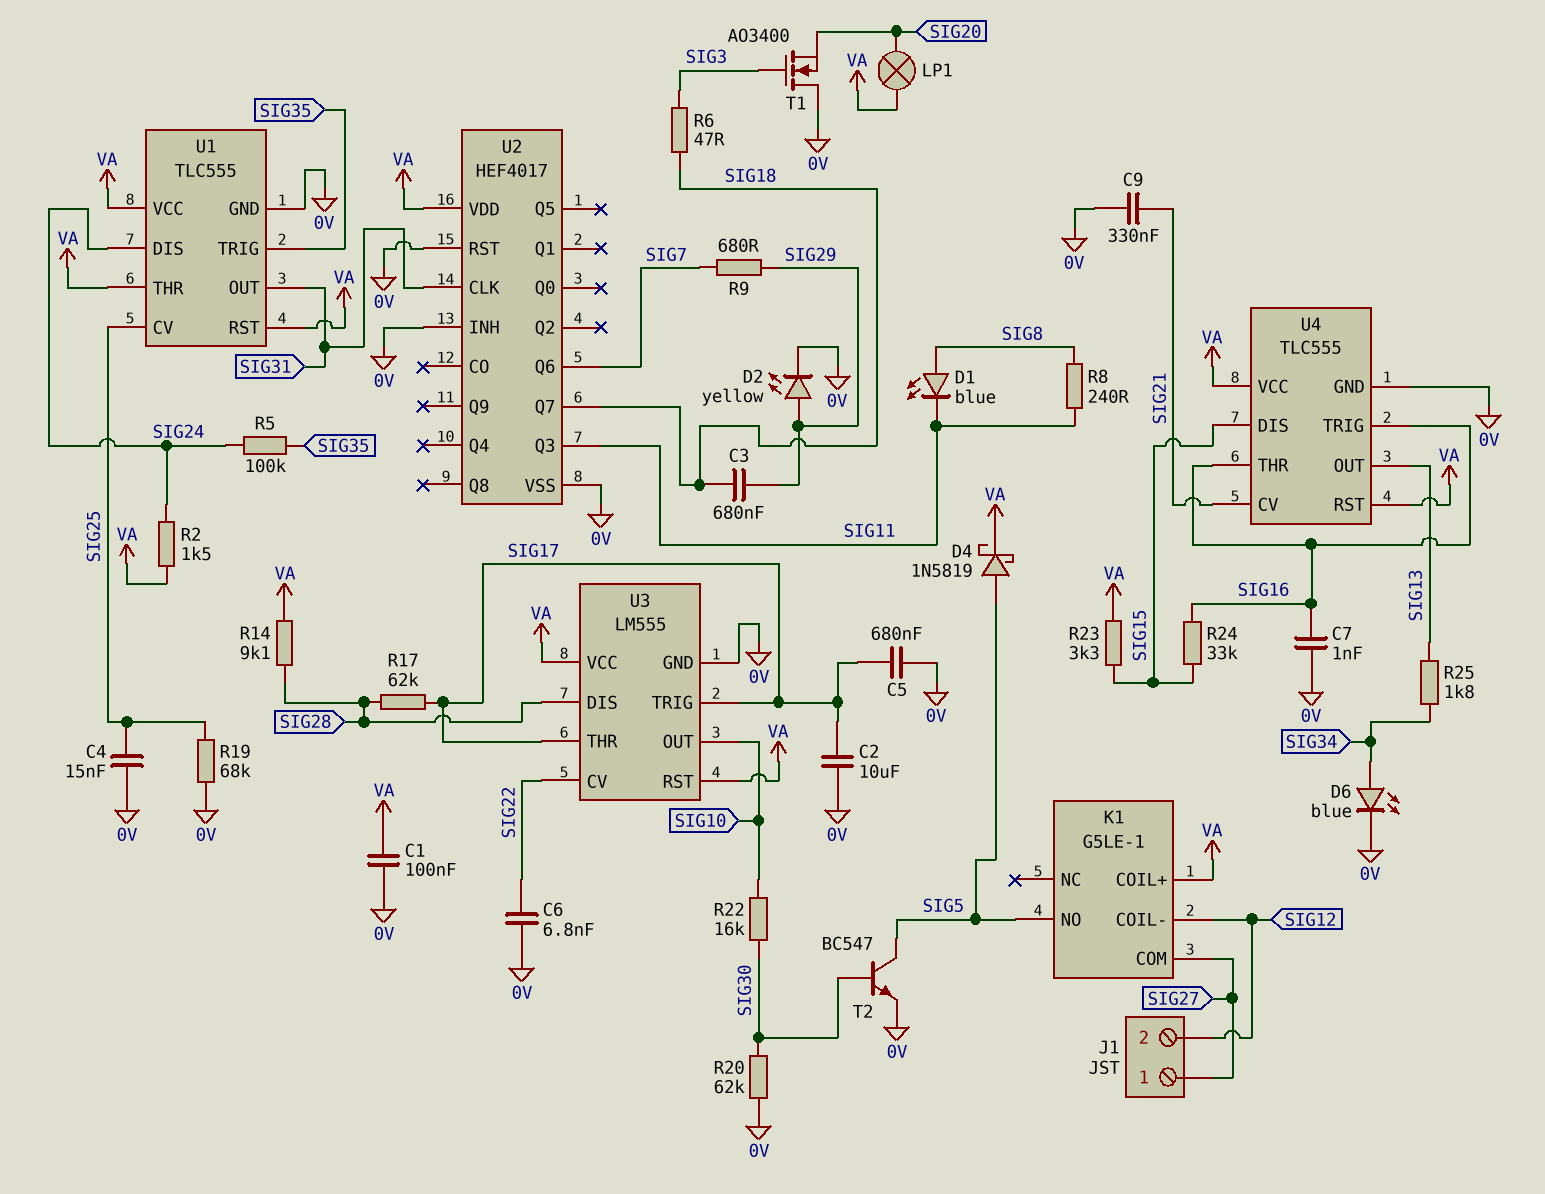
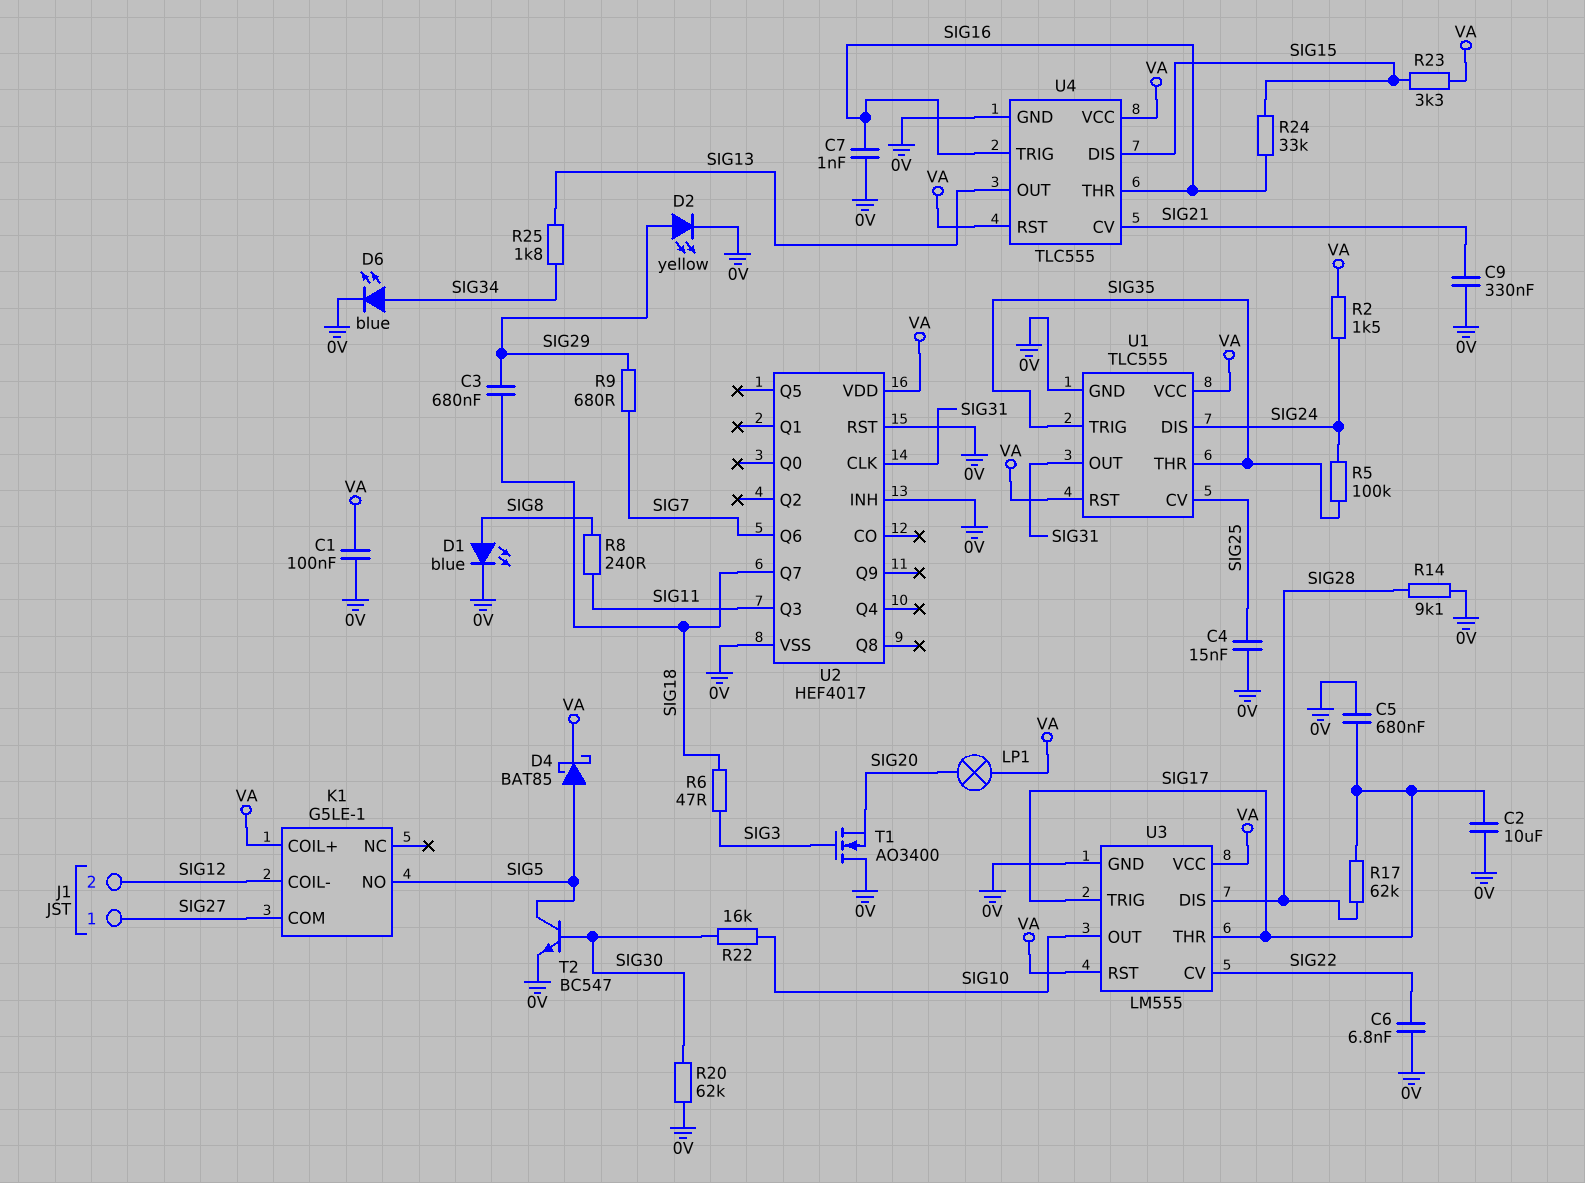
D1: LED blue (A SIG8, K SIG11) -> LED blue (A SIG8, K 0V)
D4: schottky 1N5819 (A SIG5, K VA) -> schottky BAT85 (A SIG5, K VA)
R14: 9.1k (SIG28, VA) -> 9.1k (0V, SIG28)
R19: 68k (0V, SIG25) -> none
U1 pin THR: VA -> SIG35

